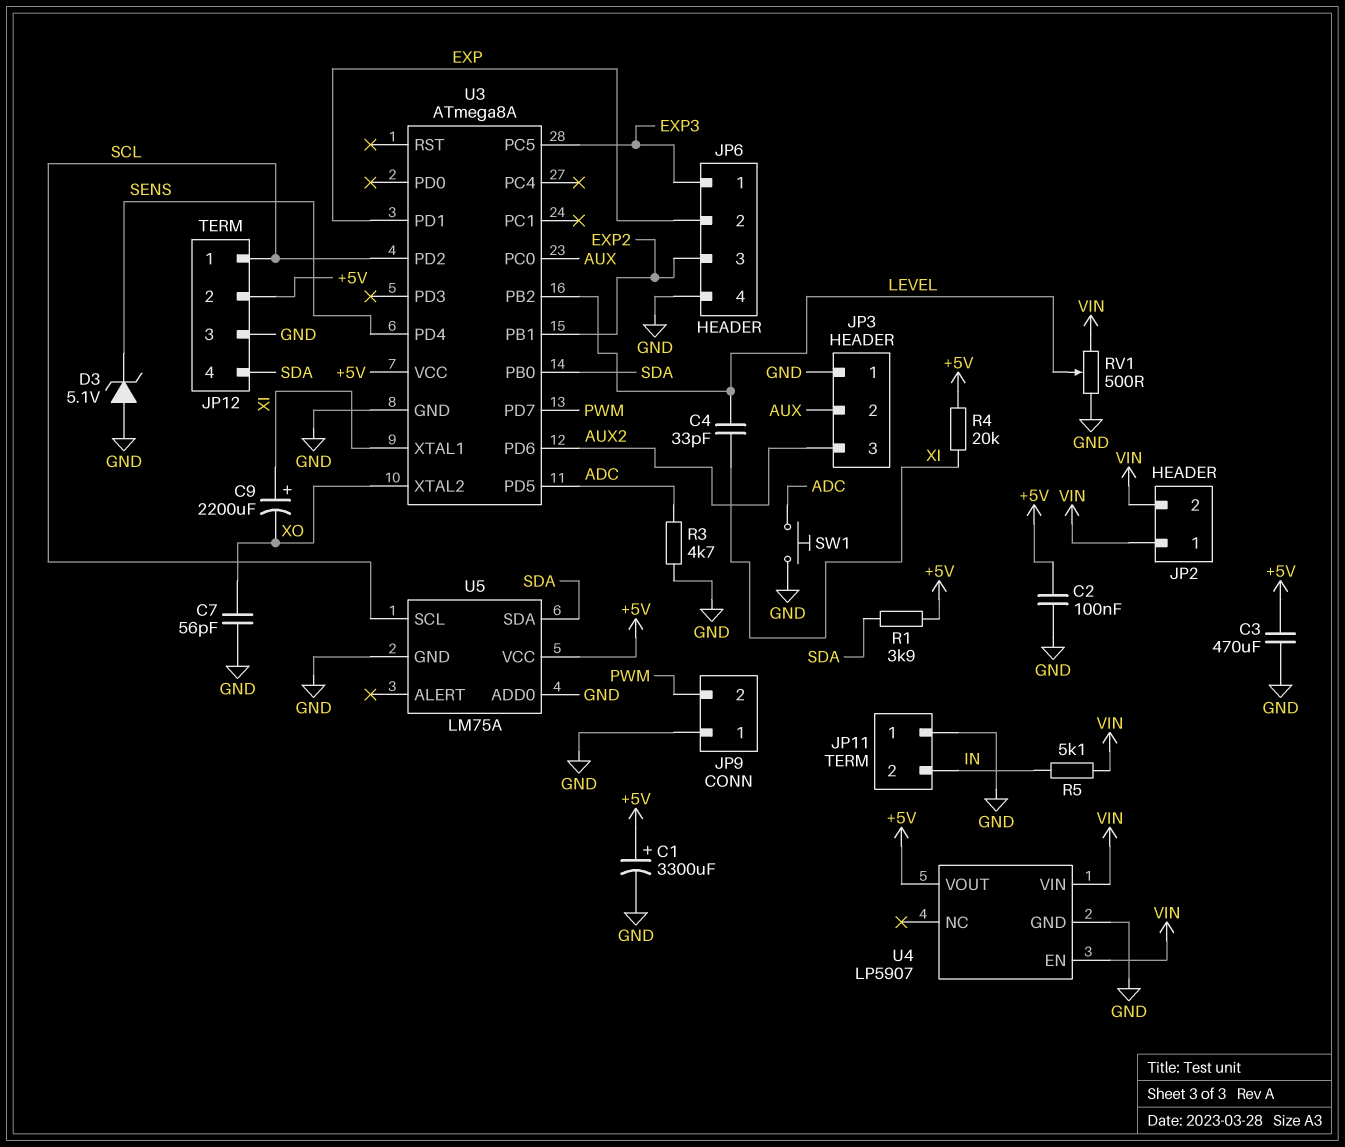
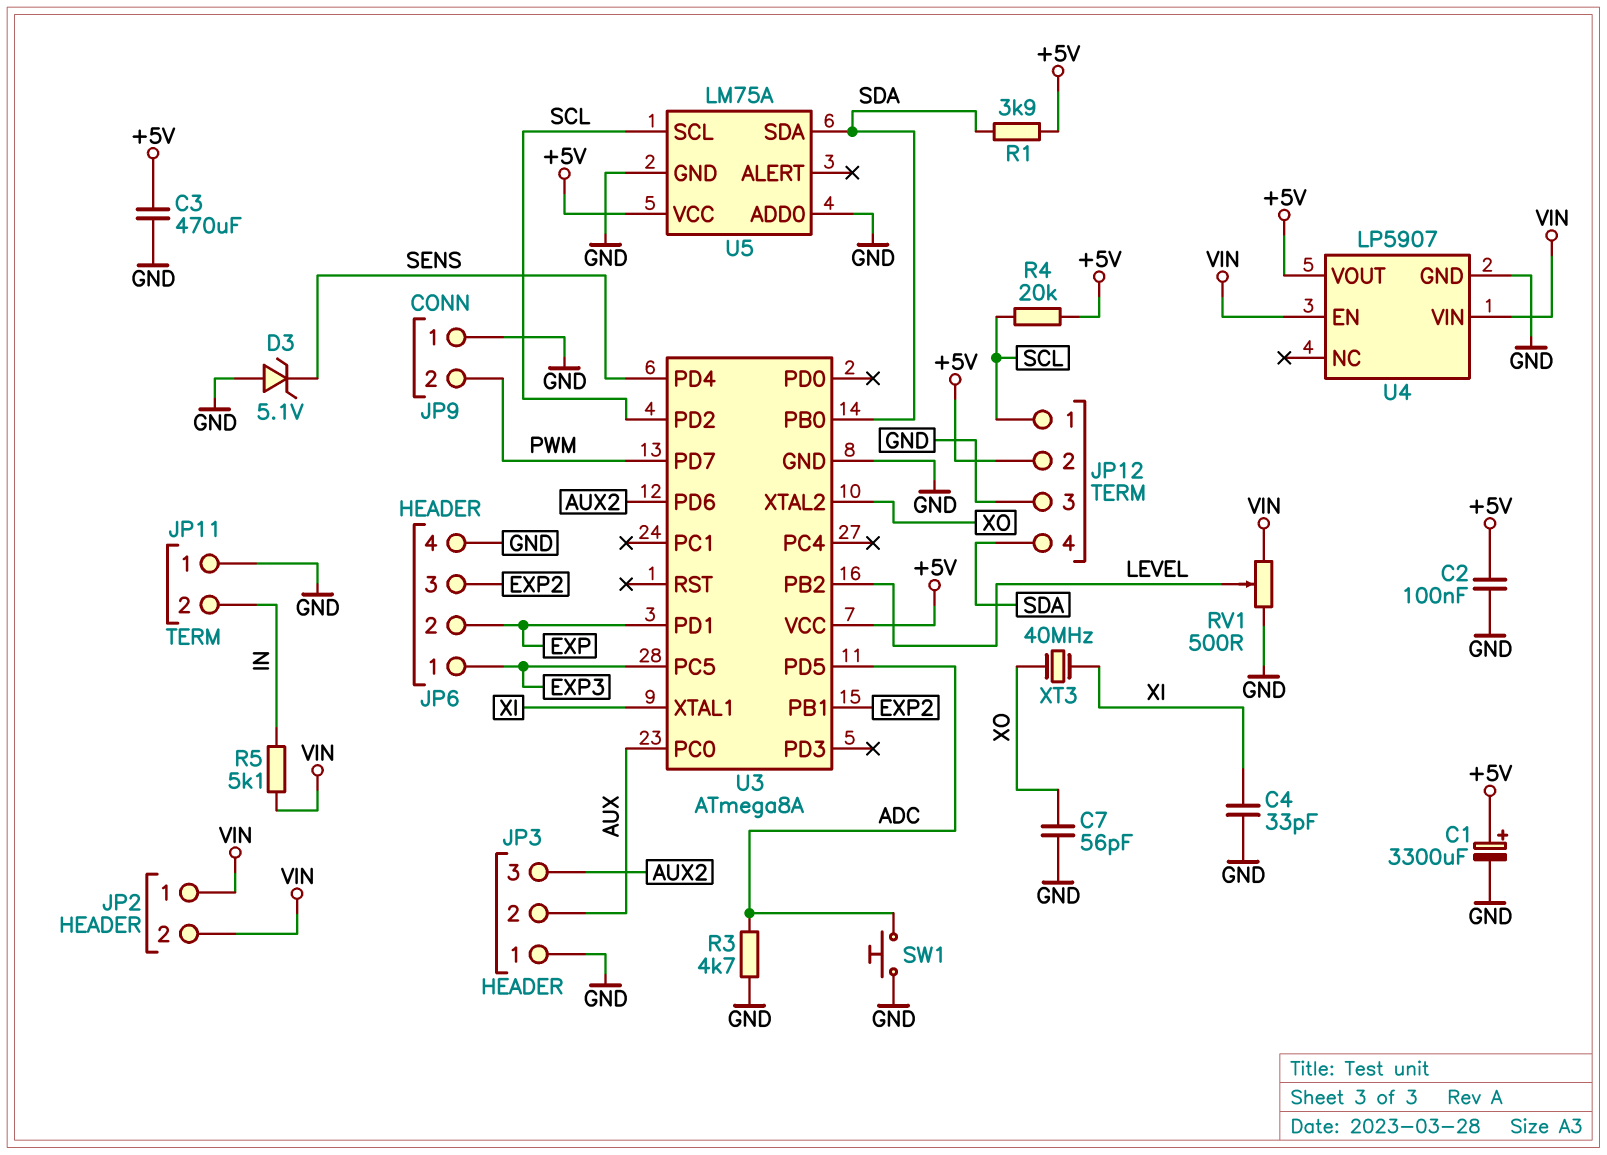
C4: 33pF (LEVEL, XI) -> 33pF (GND, XI)
C9: 2200uF (plus XI, minus XO) -> none
R4: 20k (+5V, XI) -> 20k (+5V, SCL)
XT3: none -> 40MHz (XI, XO)

